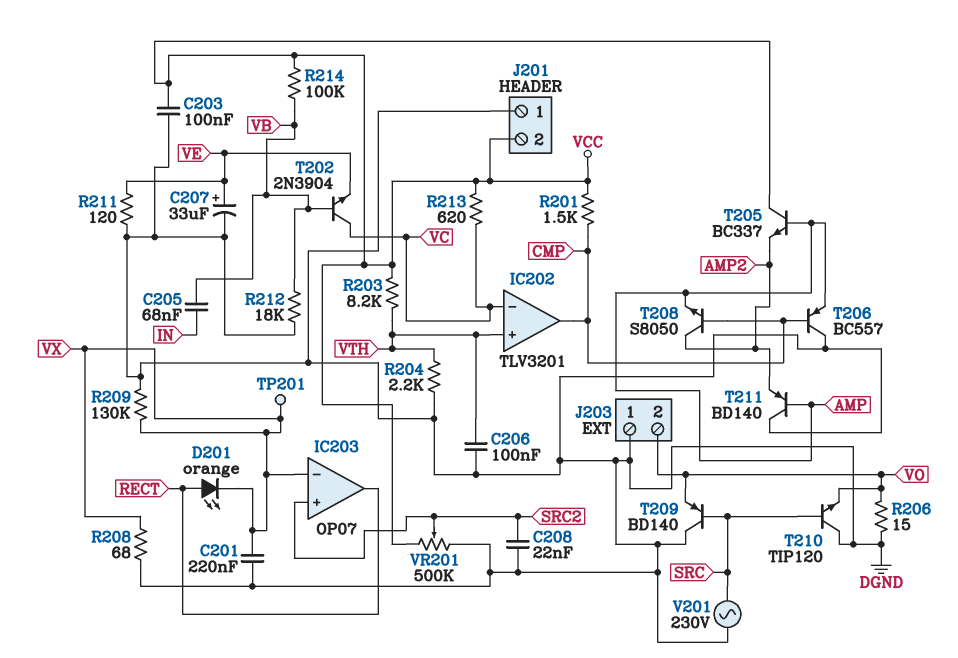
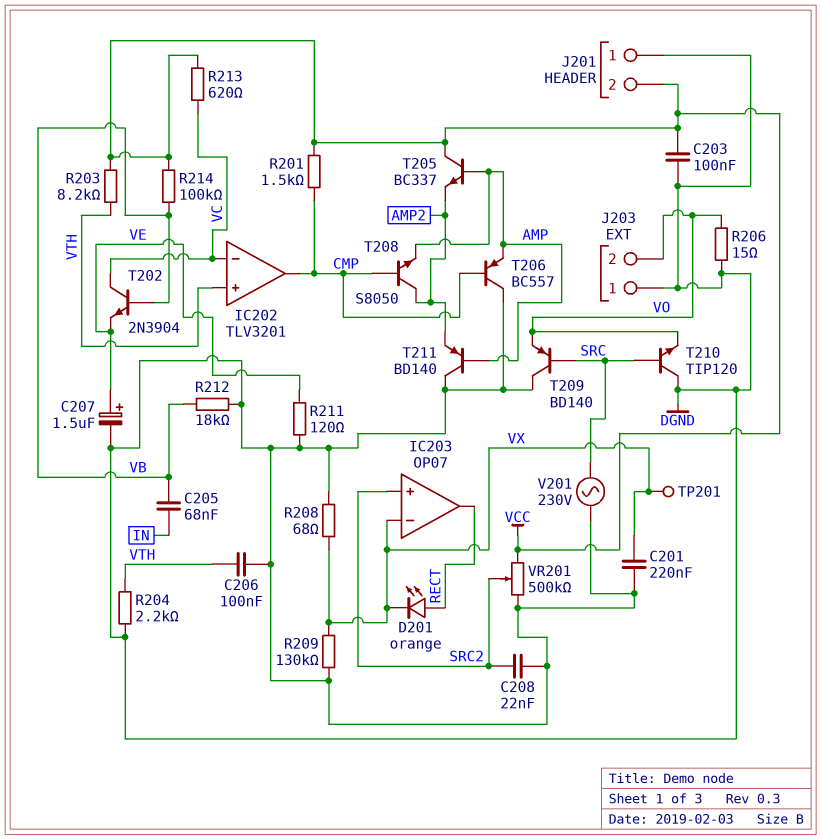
C207: 33uF (plus VE, minus DGND) -> 1.5uF (plus VE, minus DGND)

